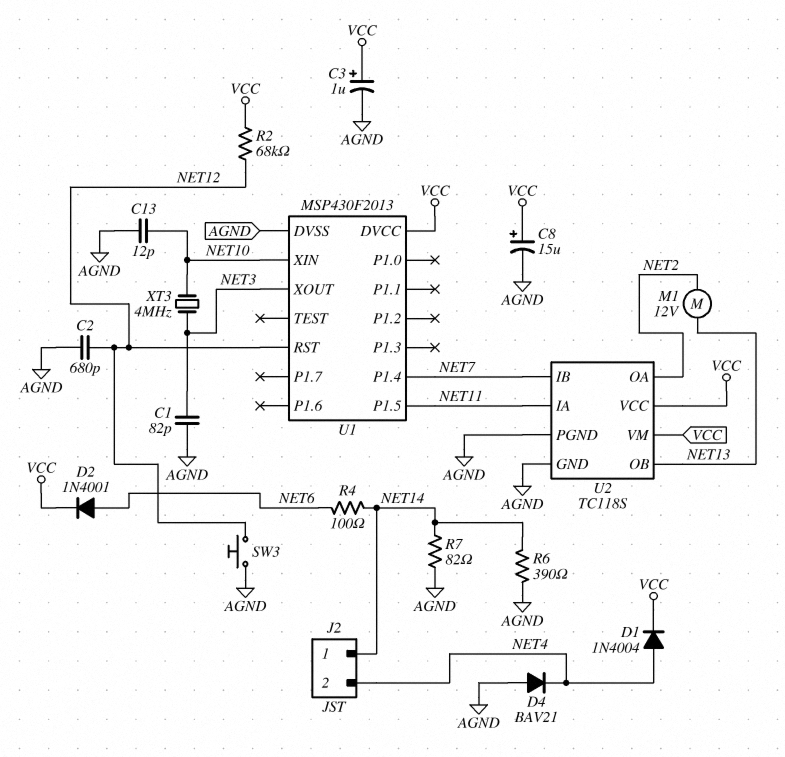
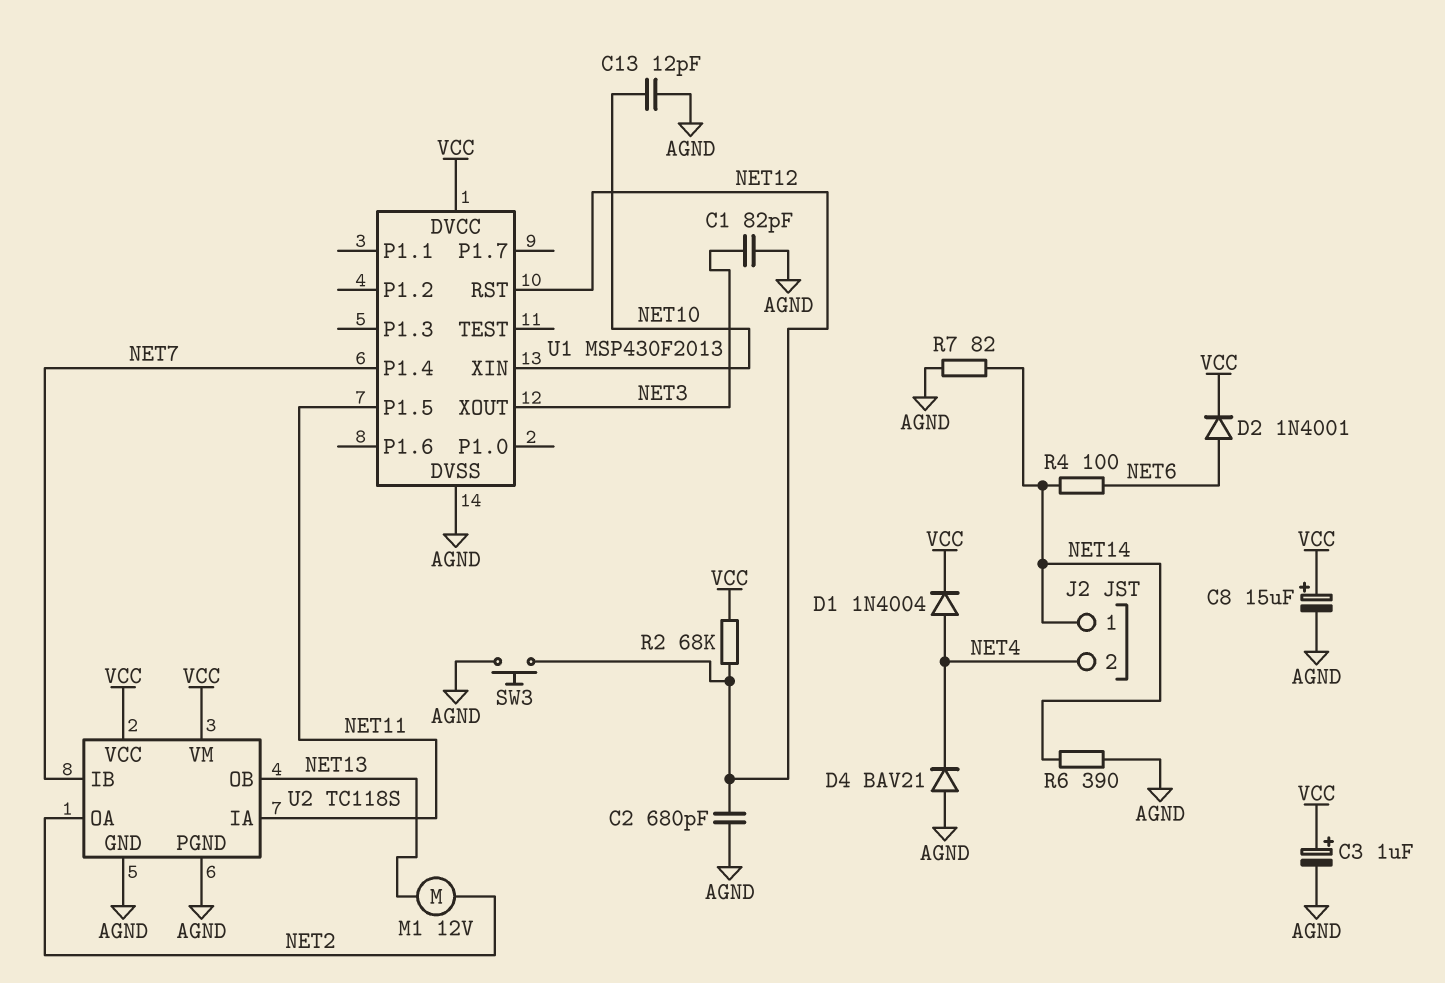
XT3: 4MHz (NET3, NET10) -> none

